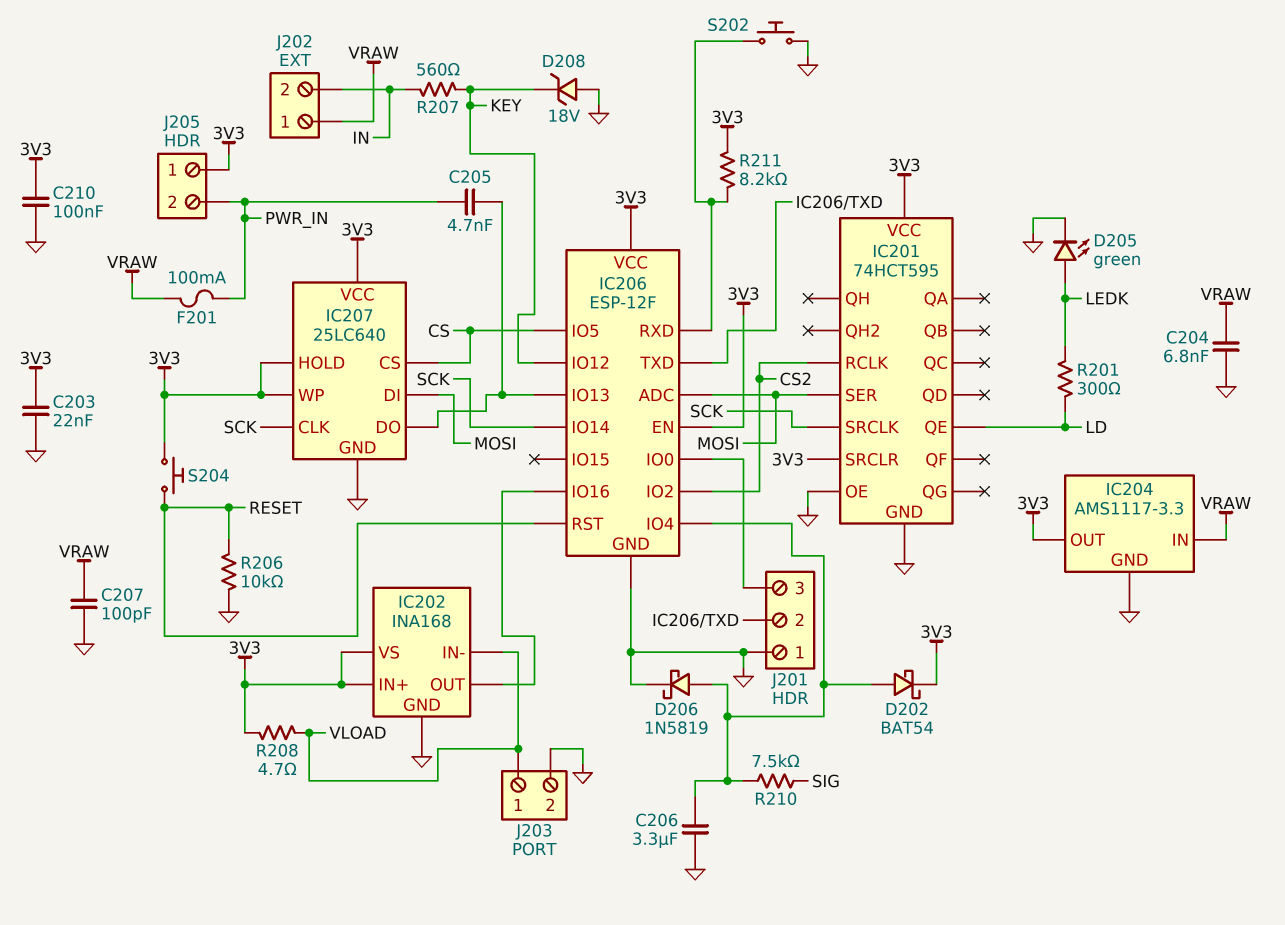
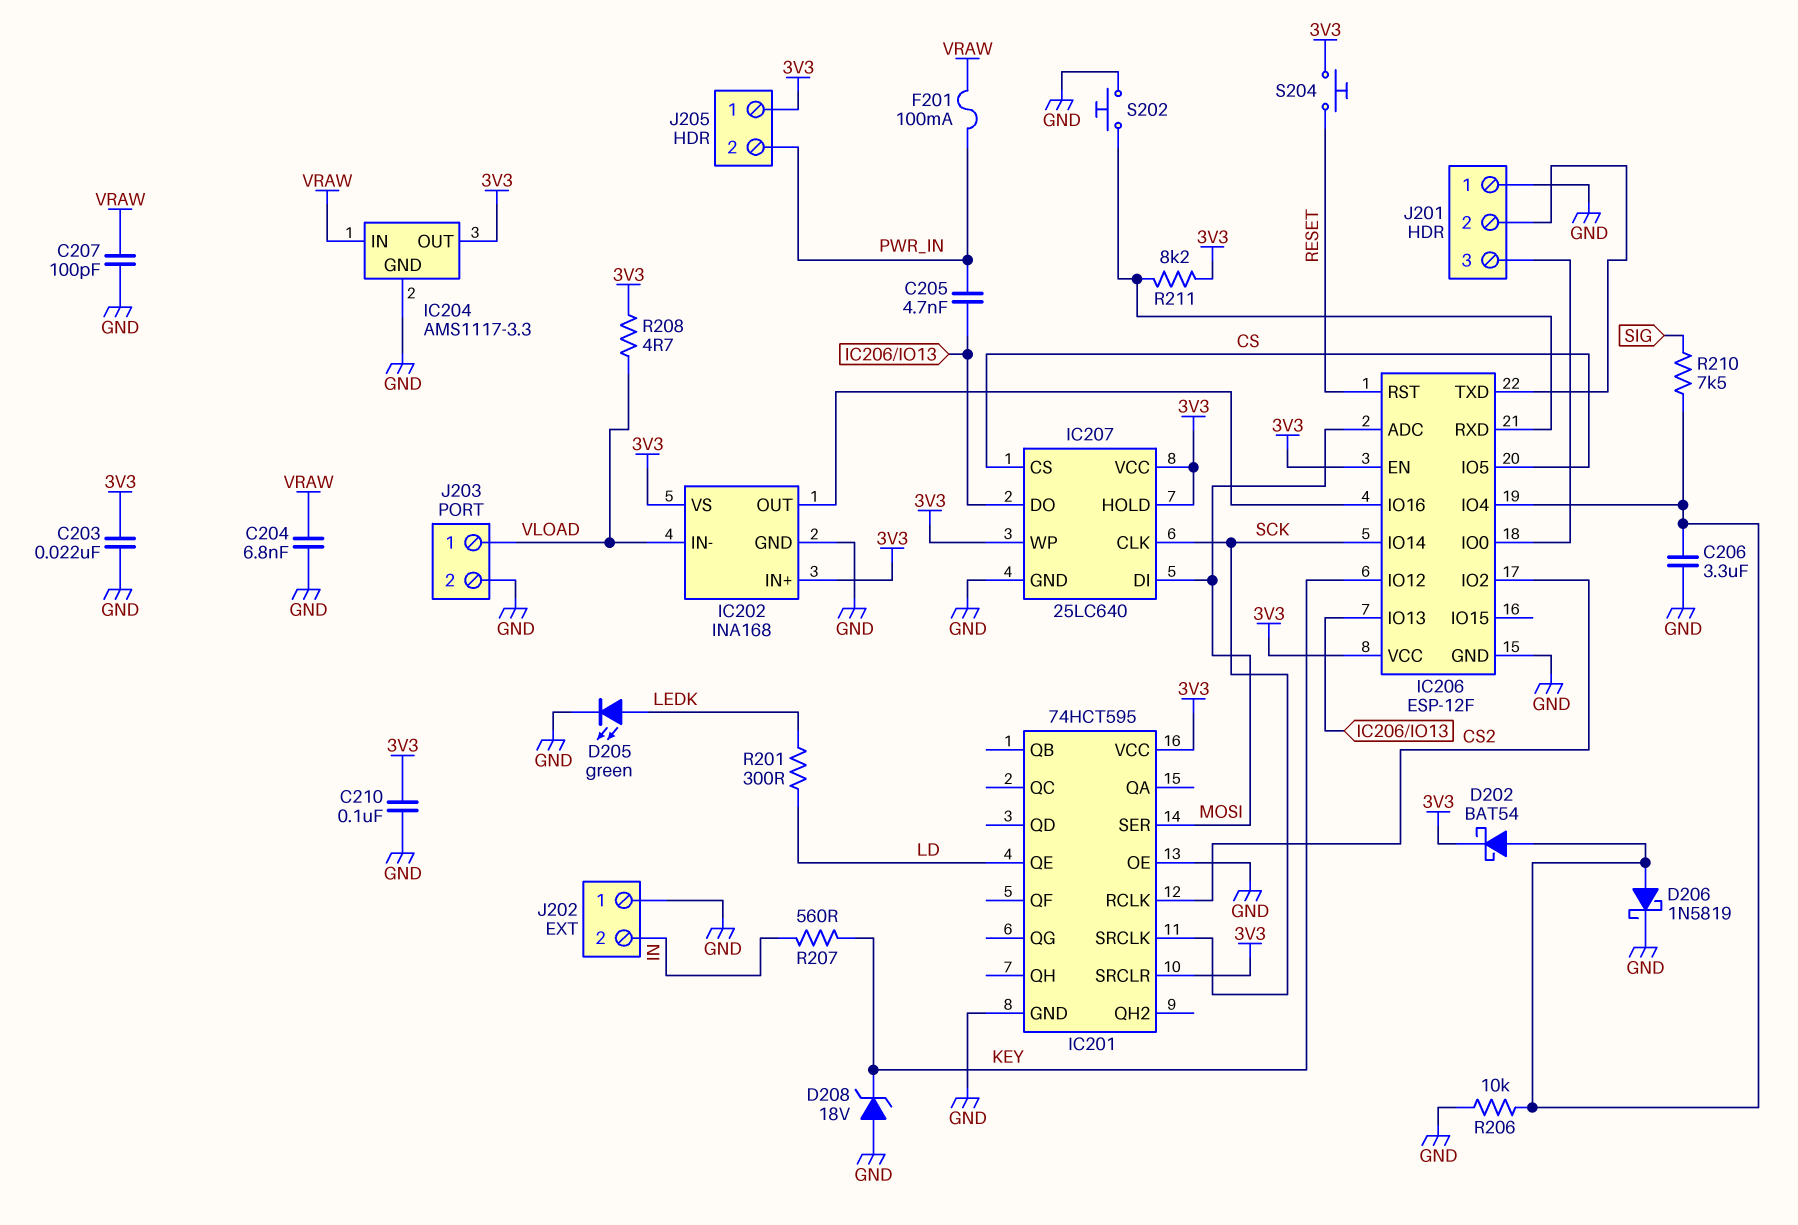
J202 pin 1: VRAW -> GND
R206: 10k (GND, RESET) -> 10k (GND, IC206/IO4)

